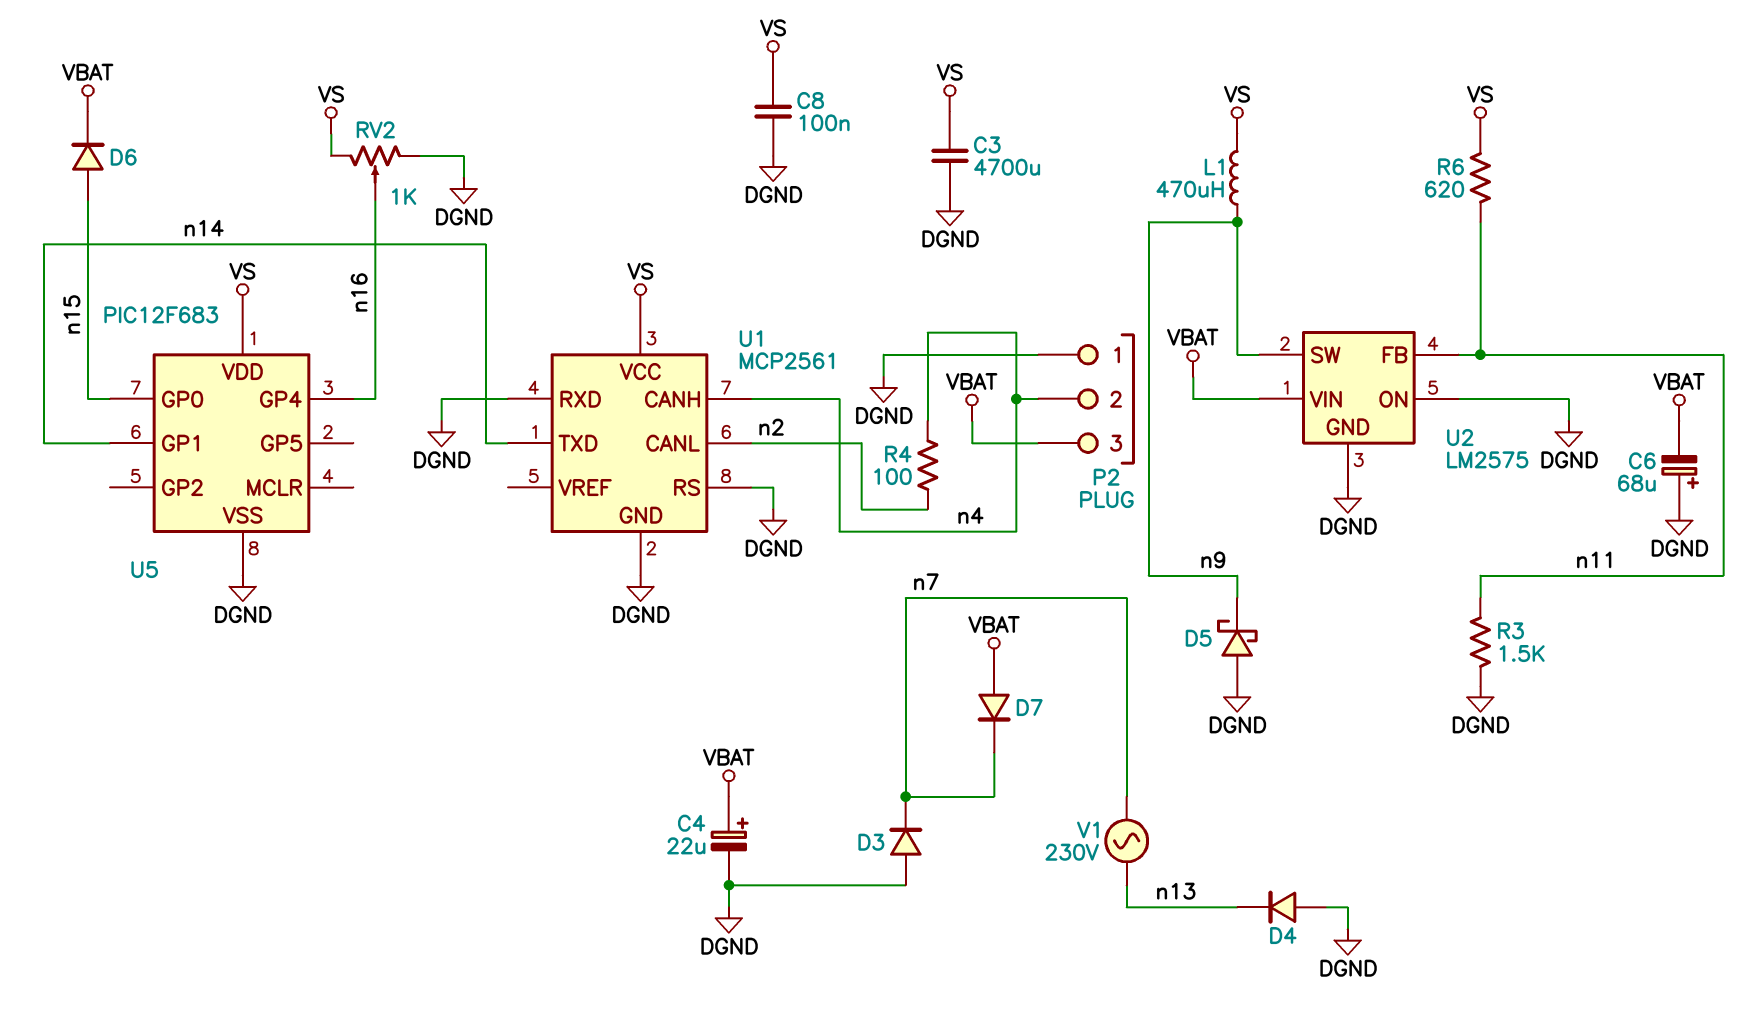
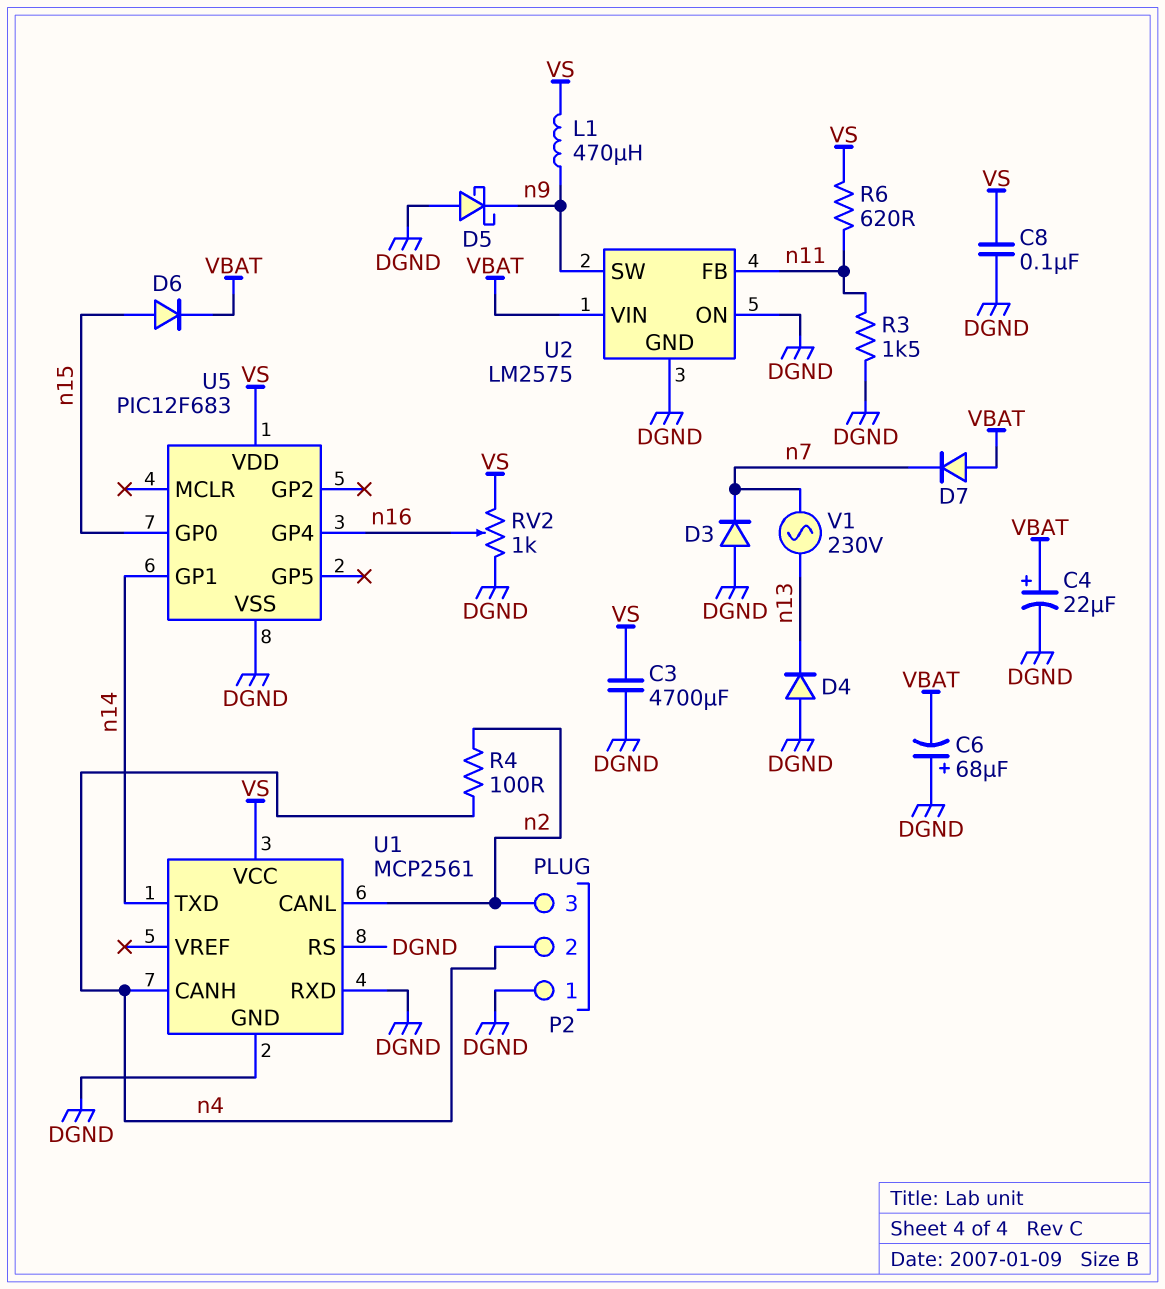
P2 pin 3: VBAT -> n2

